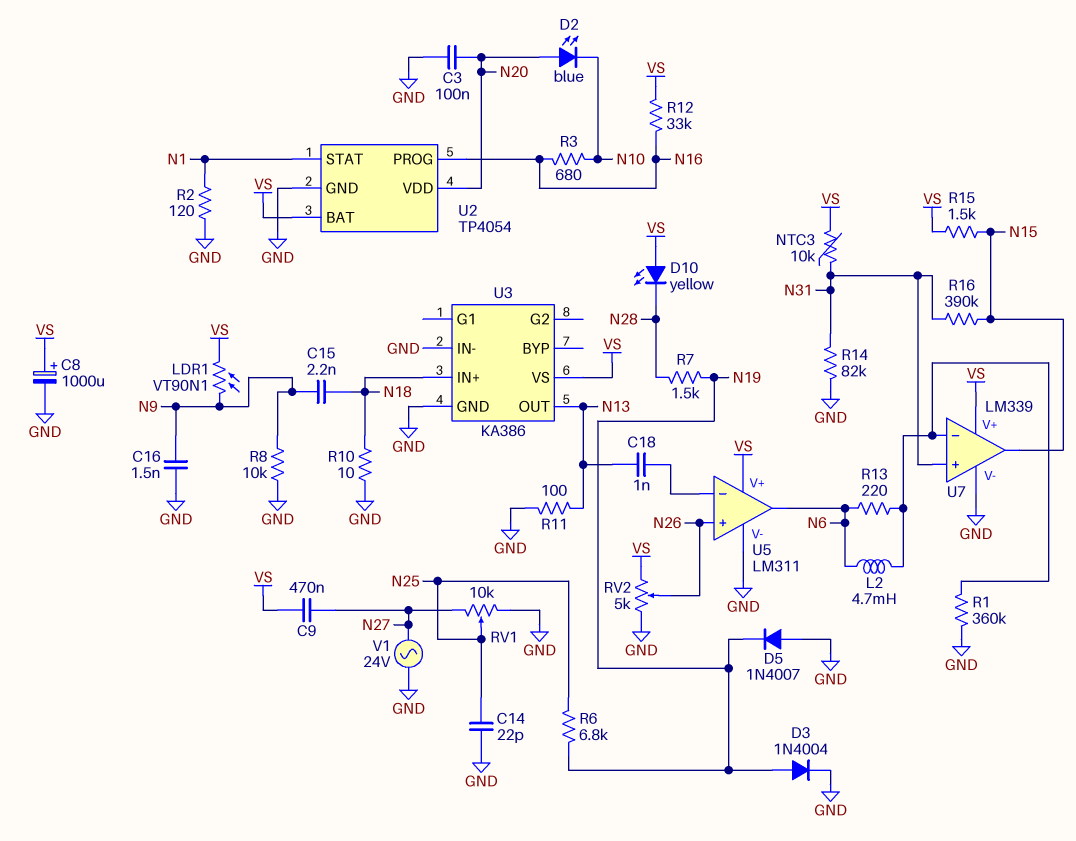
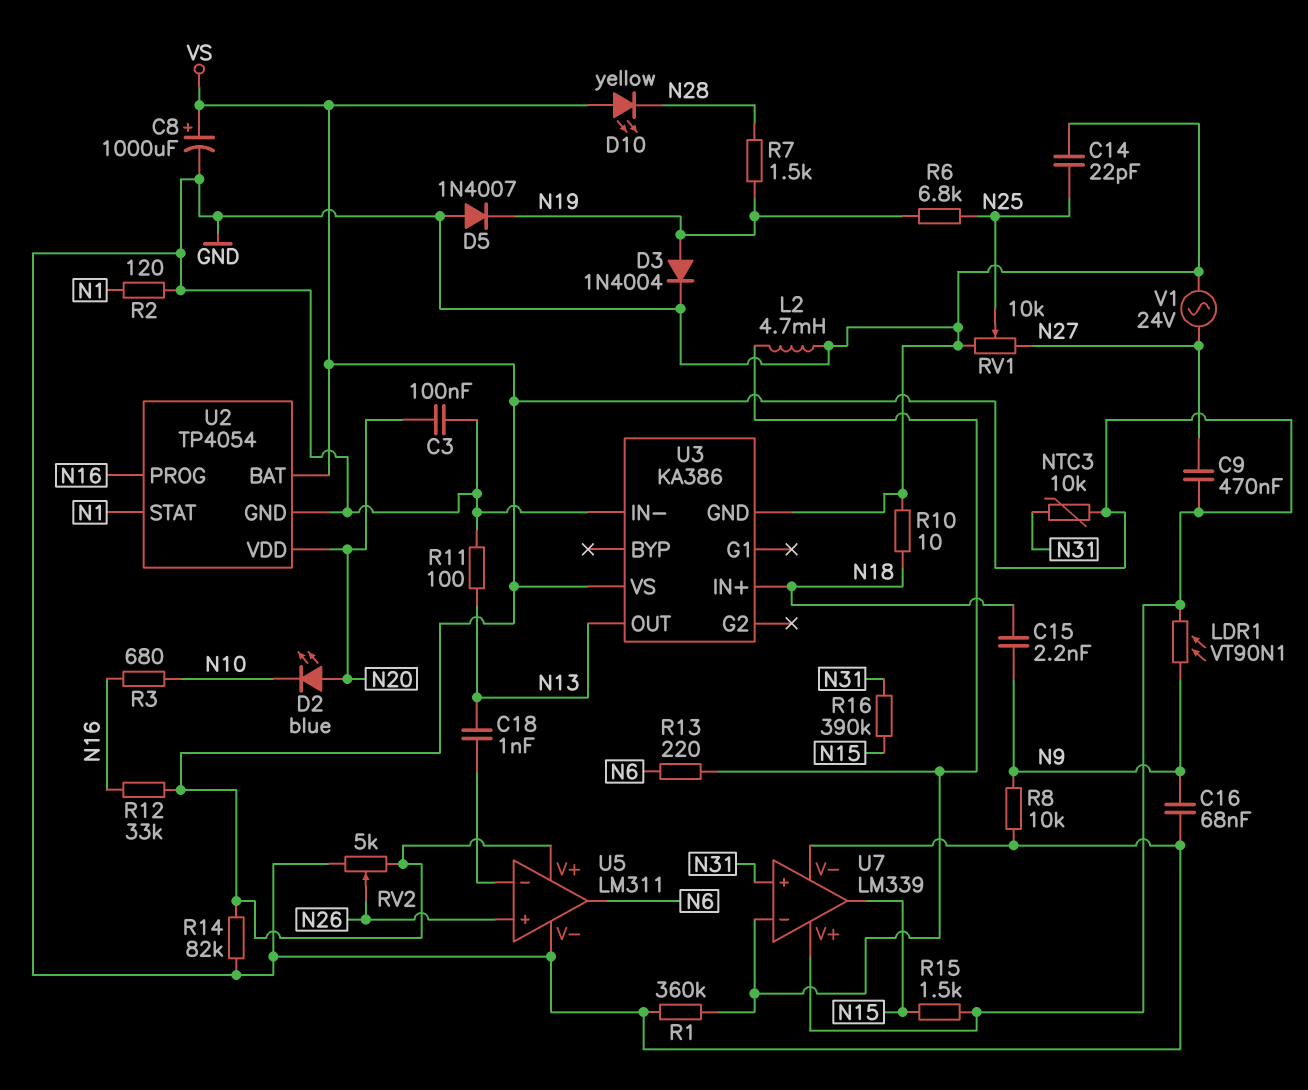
C16: 1.5nF (GND, N9) -> 68nF (GND, N9)
L2: 4.7mH (N6, U7/in-) -> 4.7mH (GND, U7/in-)
R14: 82k (GND, N31) -> 82k (GND, VS)

